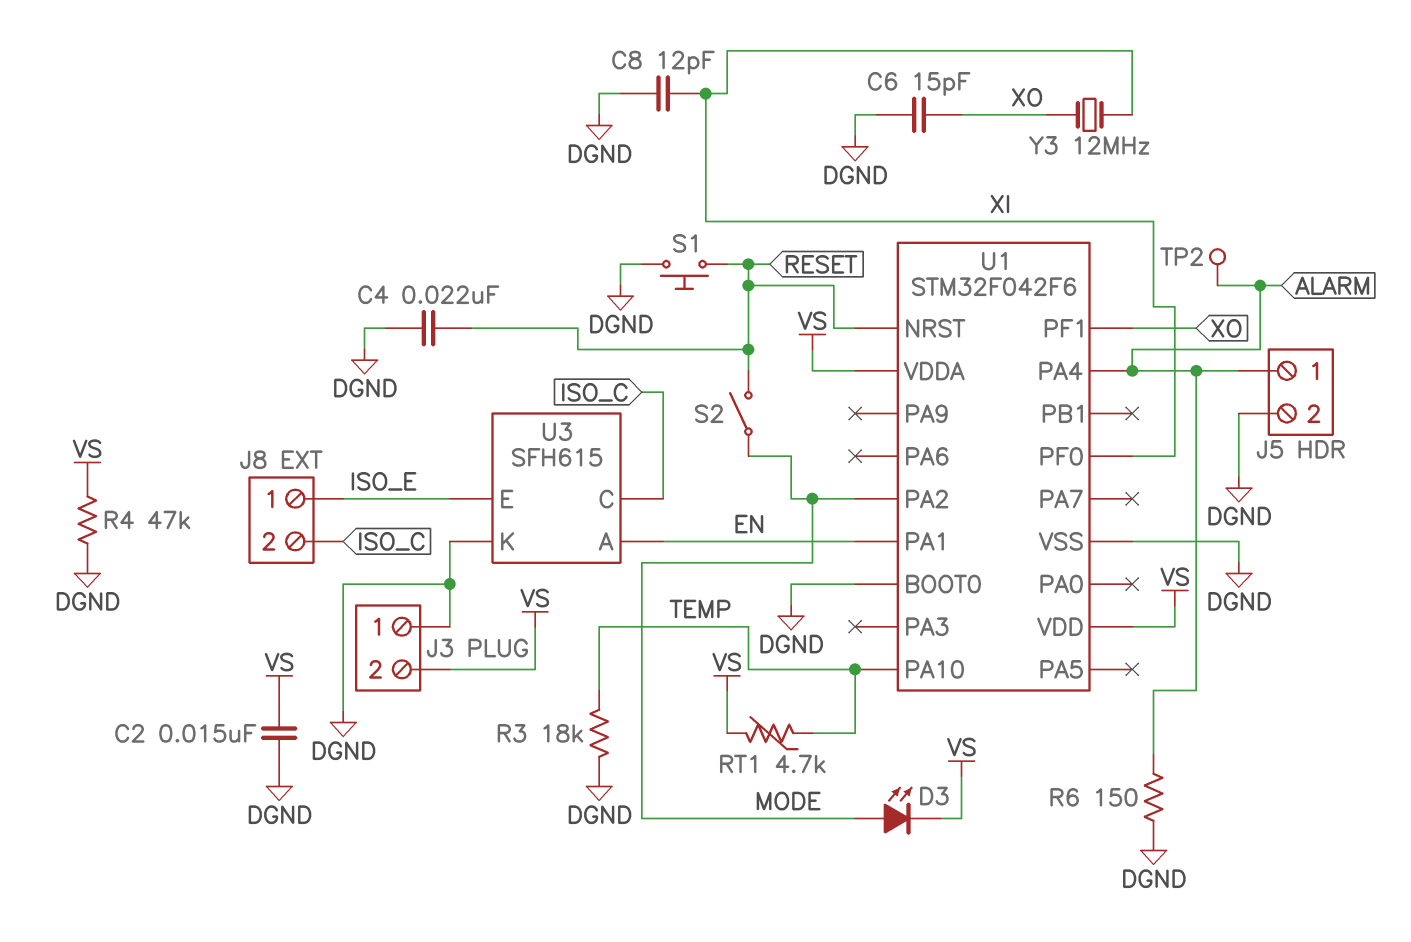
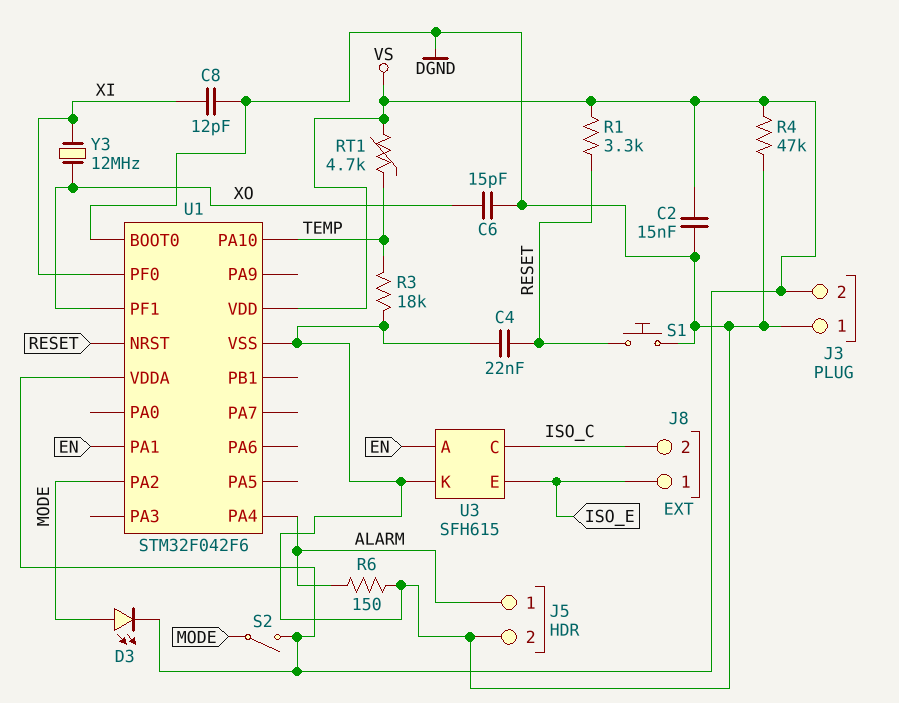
R1: none -> 3.3k (RESET, VS)
S2: switch (MODE, RESET) -> switch (MODE, VS)
TP2: test point (ALARM) -> none

